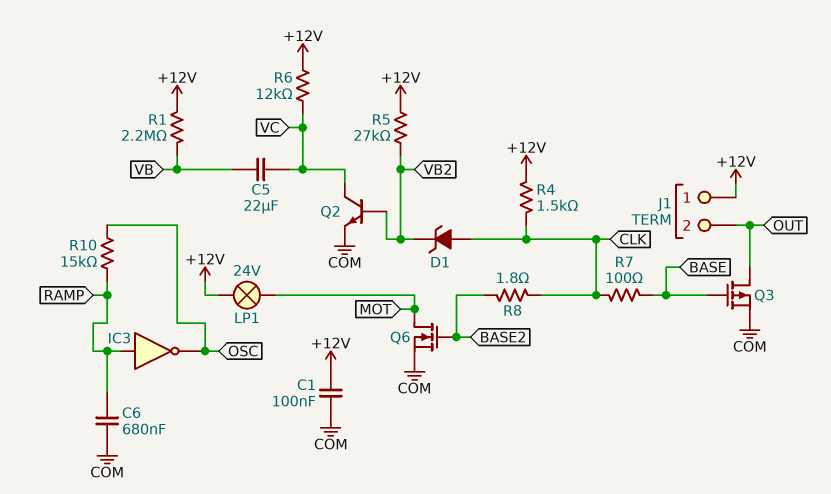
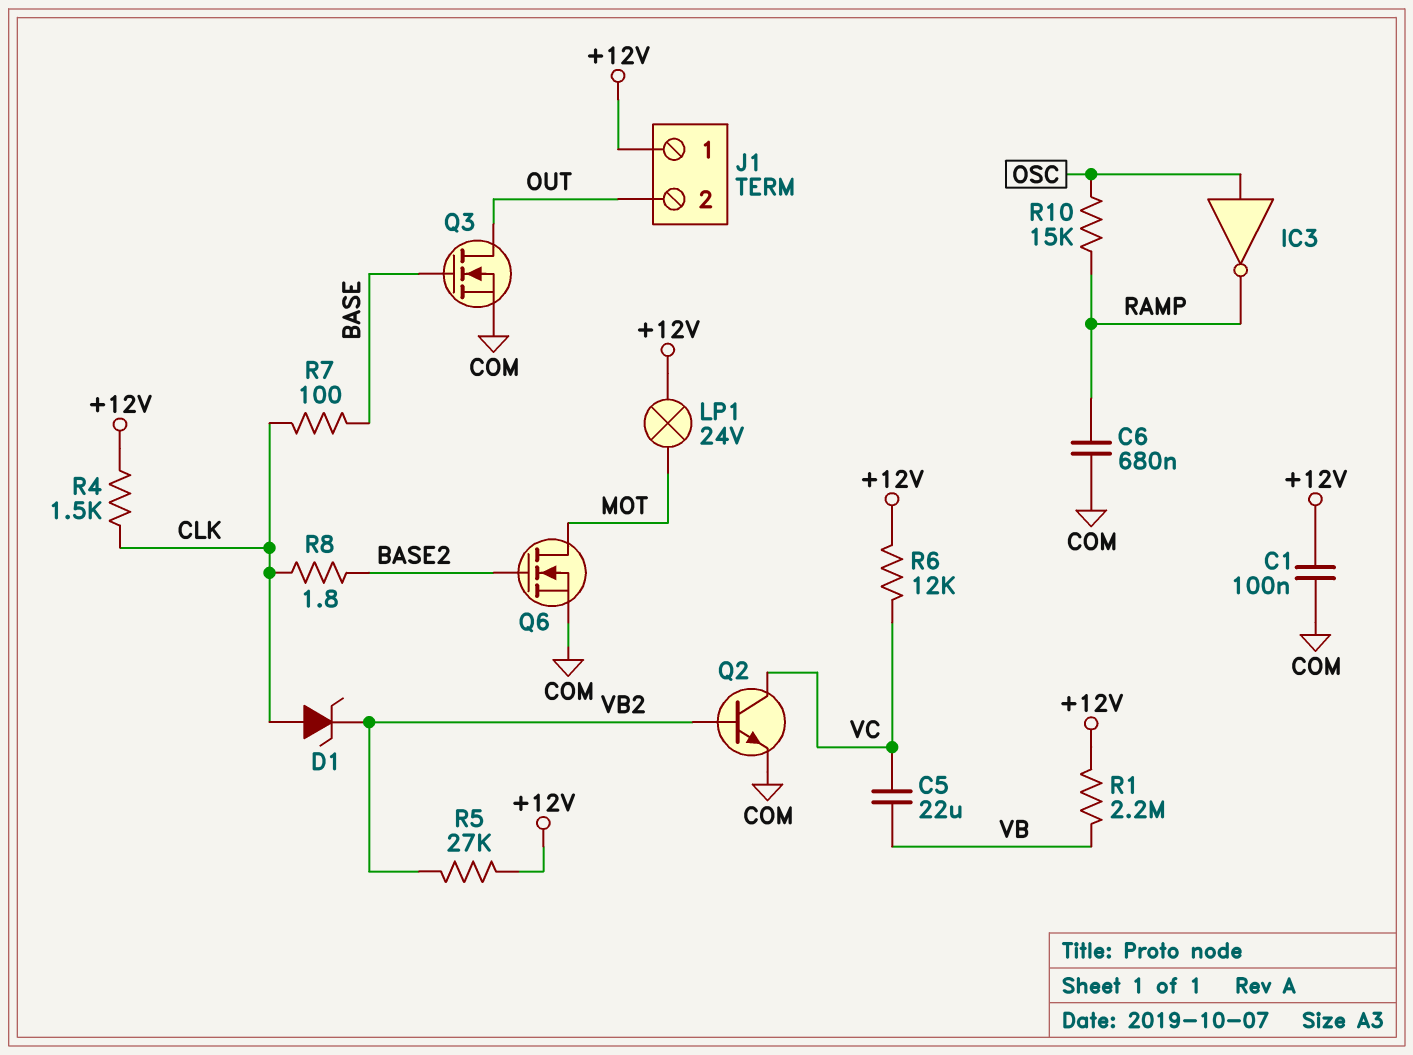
IC3: NOT (in RAMP, out OSC) -> NOT (in OSC, out RAMP)
Q3: PMOS (G BASE, D OUT, S COM) -> NMOS (G BASE, D OUT, S COM)

